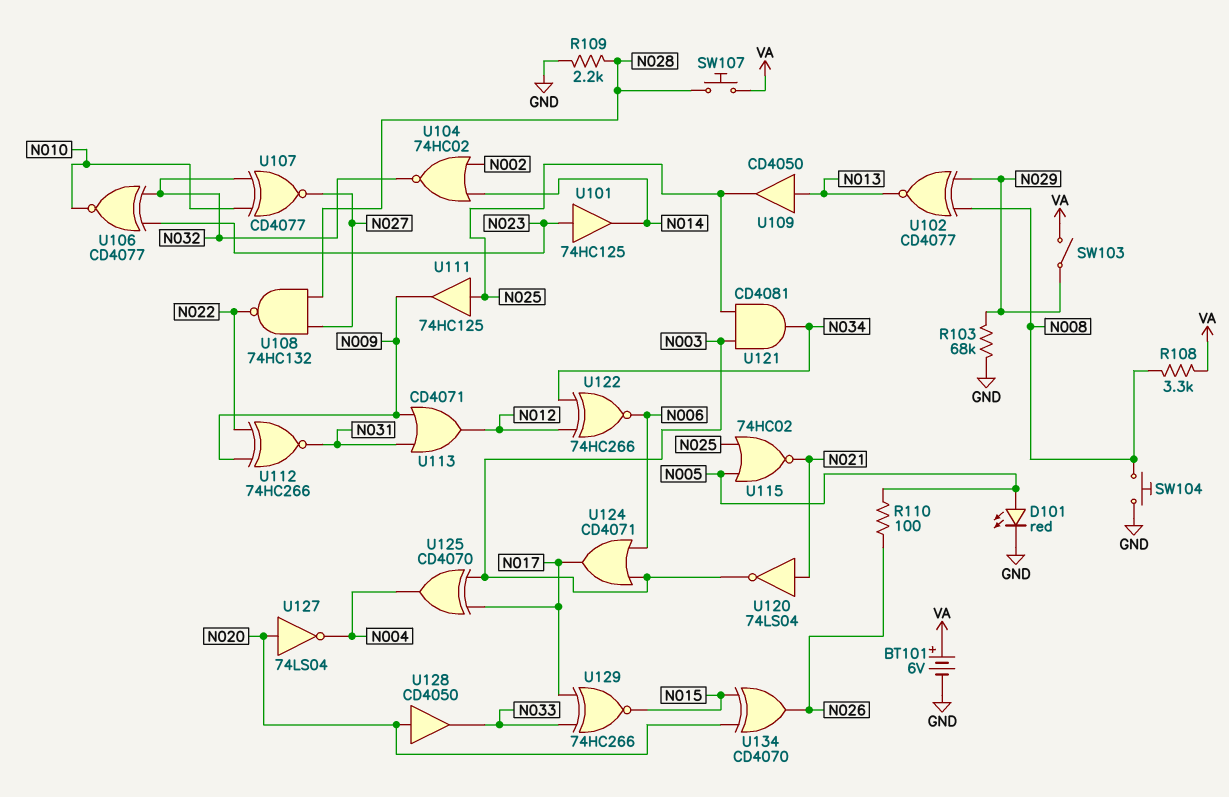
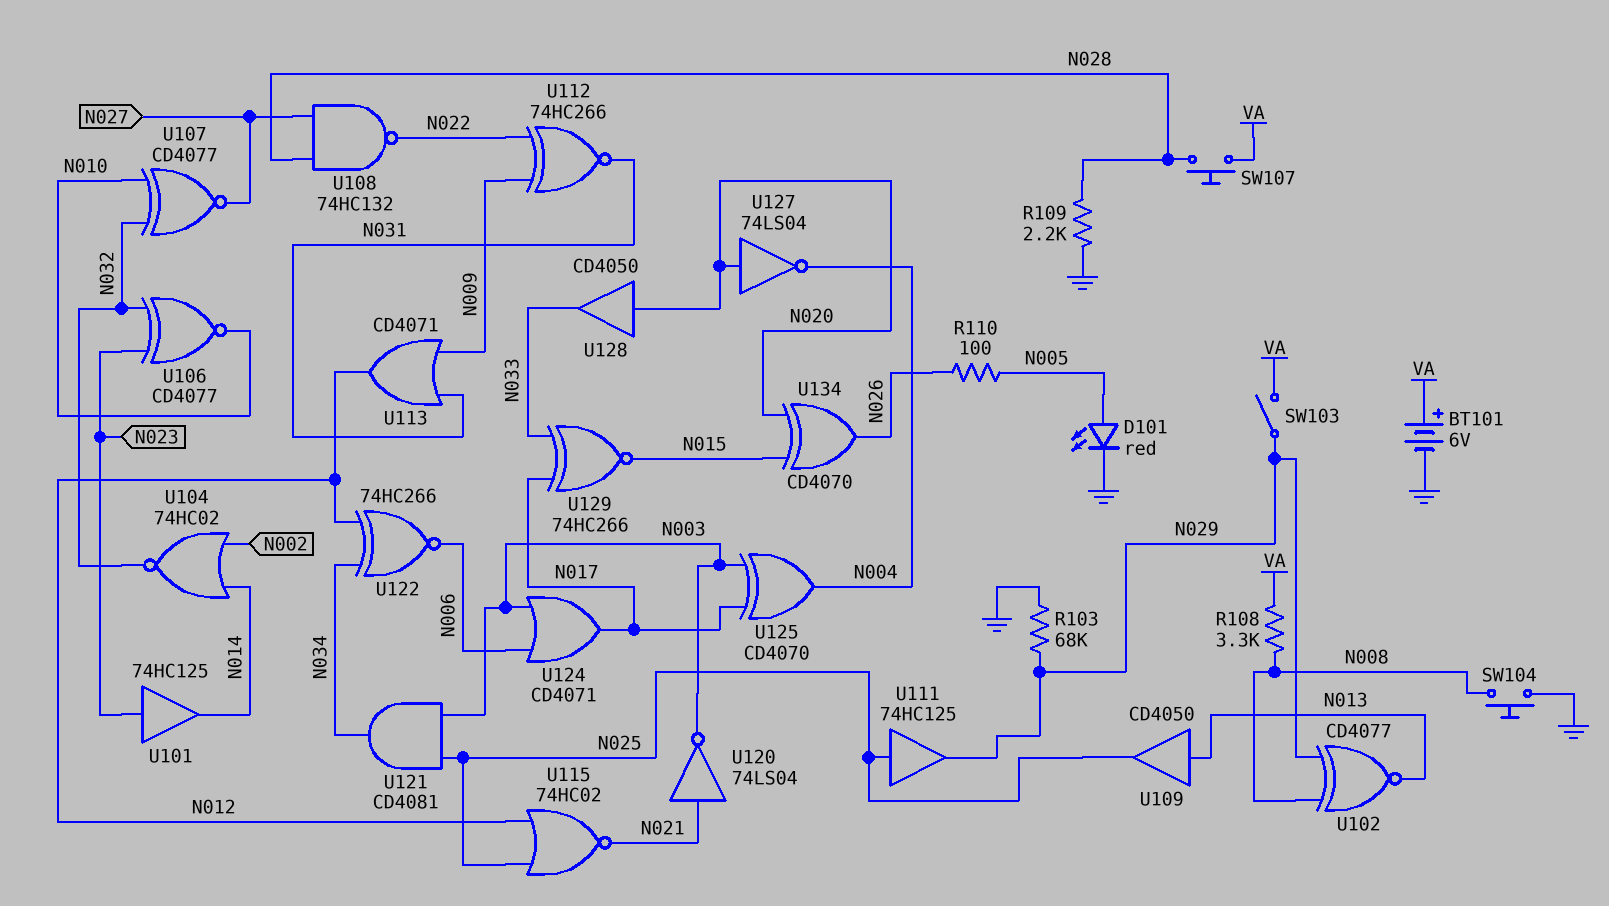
U111: buffer 74HC125 (in N025, out N009) -> buffer 74HC125 (in N025, out N029)
U115: NOR 74HC02 (in N005, in N025, out N021) -> NOR 74HC02 (in N012, in N025, out N021)

